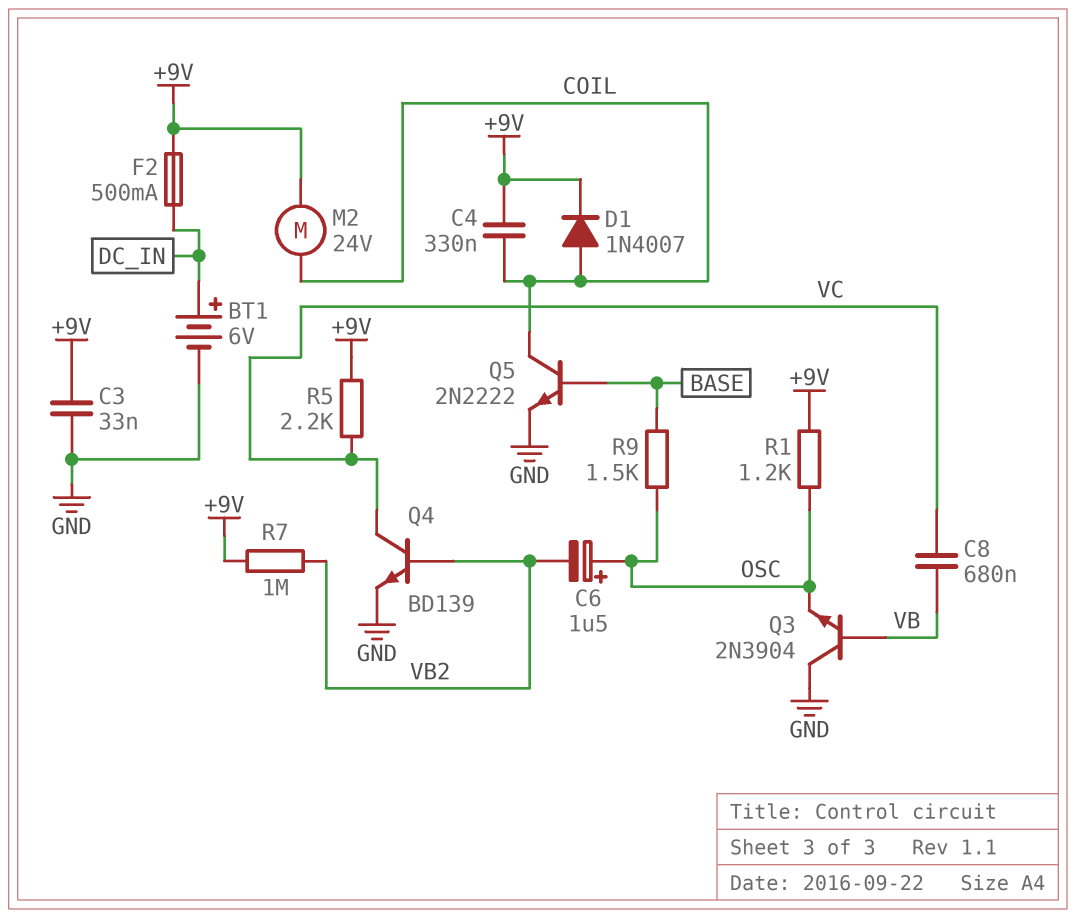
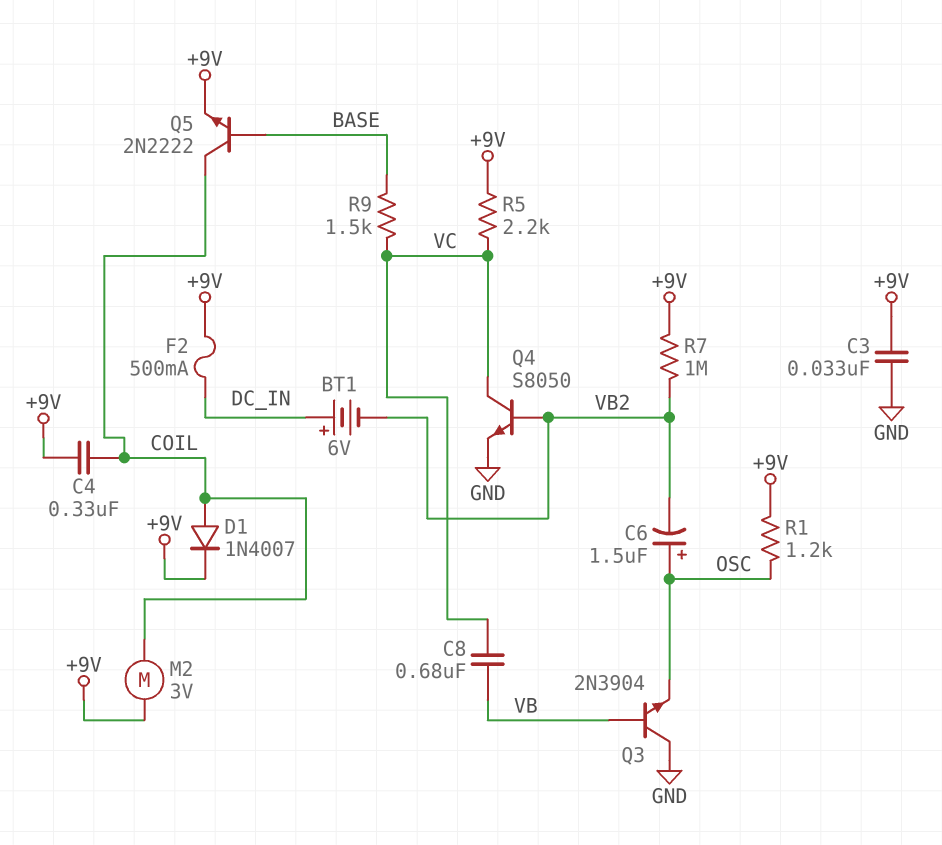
BT1: 6V (plus DC_IN, minus GND) -> 6V (plus DC_IN, minus VB2)
M2: motor 24V (+9V, COIL) -> motor 3V (+9V, COIL)
Q4: NPN BD139 (B VB2, C VC, E GND) -> NPN S8050 (B VB2, C VC, E GND)
Q5: NPN 2N2222 (B BASE, C COIL, E GND) -> NPN 2N2222 (B BASE, C COIL, E +9V)
R9: 1.5k (BASE, OSC) -> 1.5k (BASE, VC)

